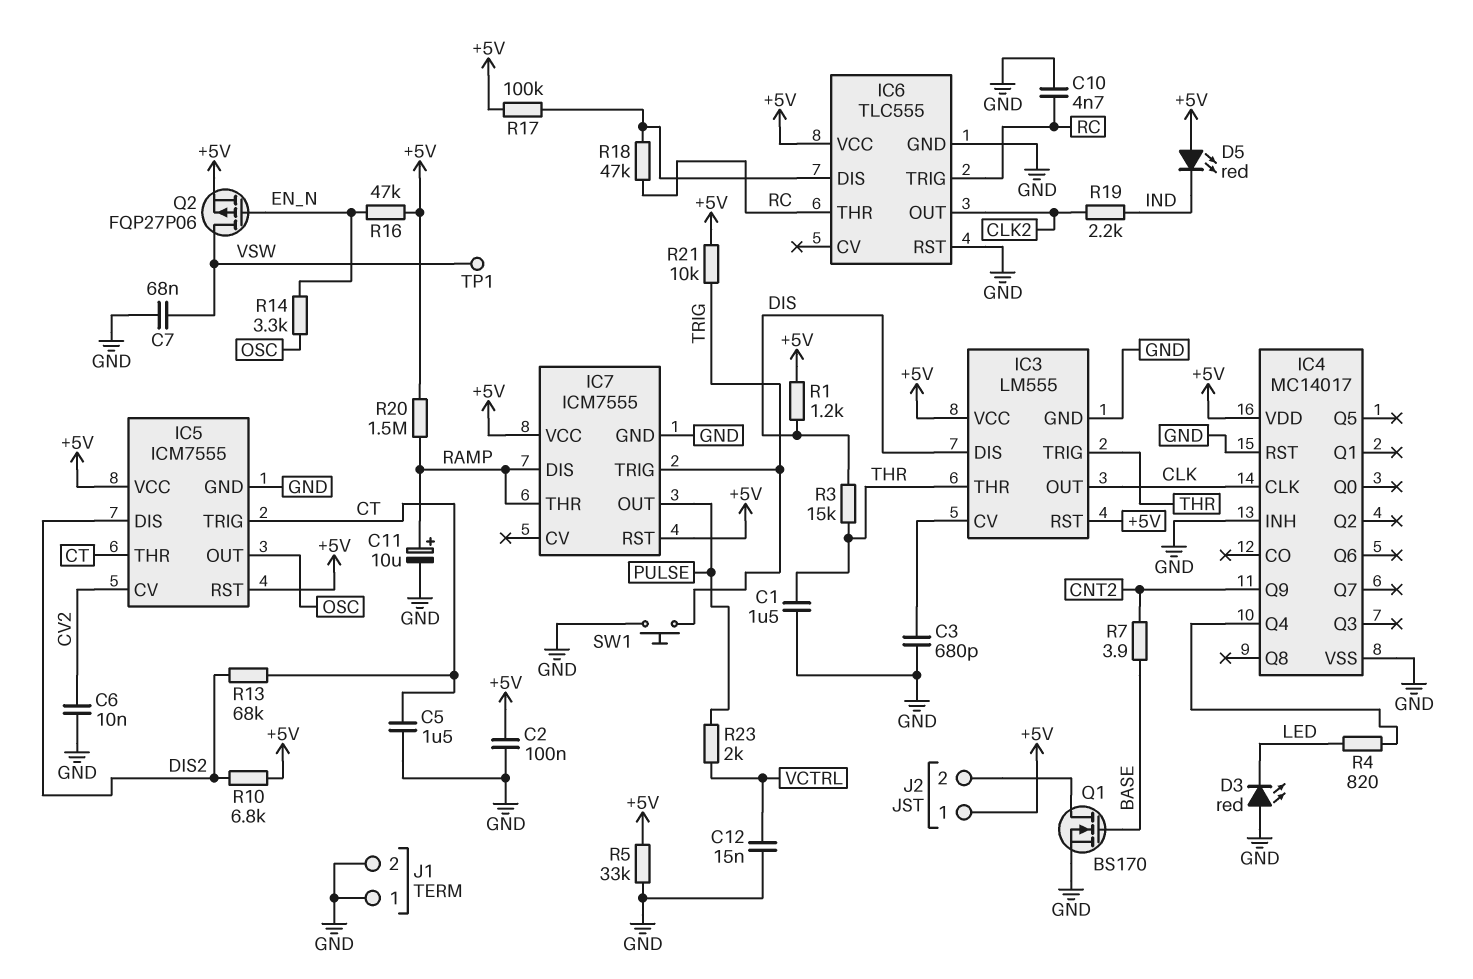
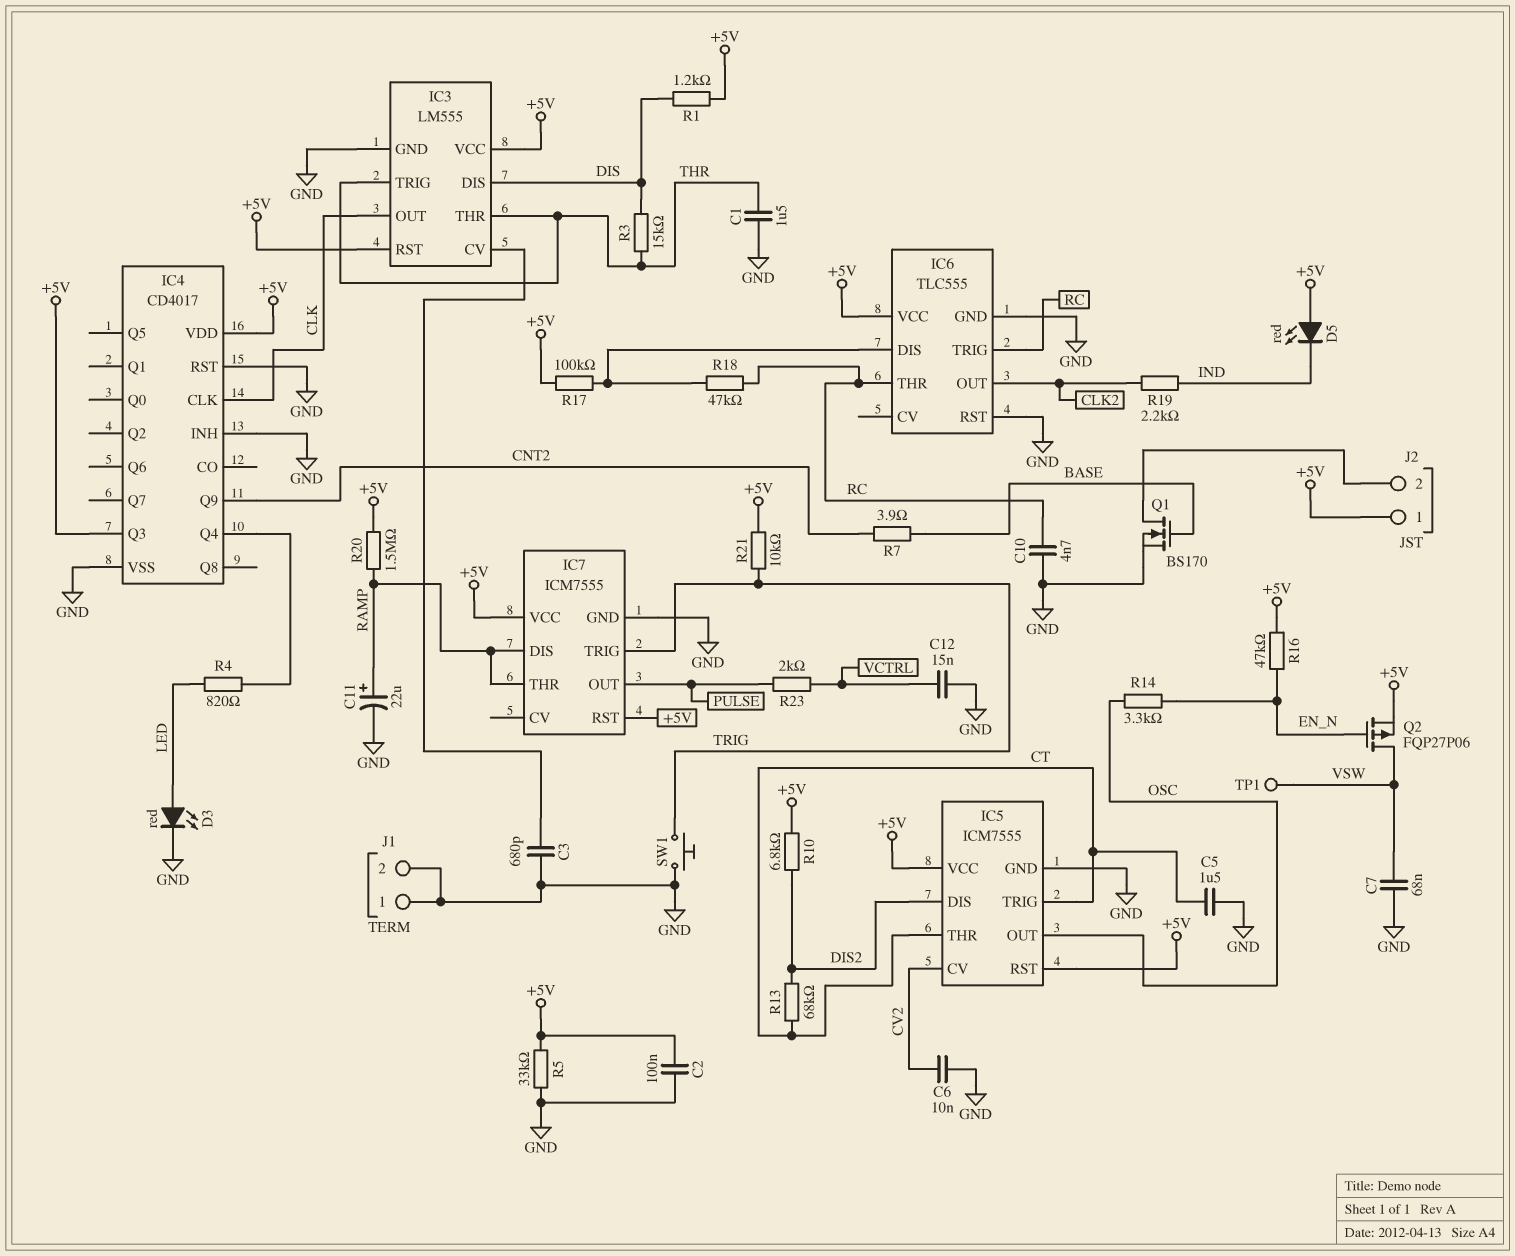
C11: 10uF (plus RAMP, minus GND) -> 22uF (plus RAMP, minus GND)
D3: LED red (A GND, K LED) -> LED red (A LED, K GND)
IC4: MC14017 -> CD4017
IC4 pin Q3: none -> +5V

